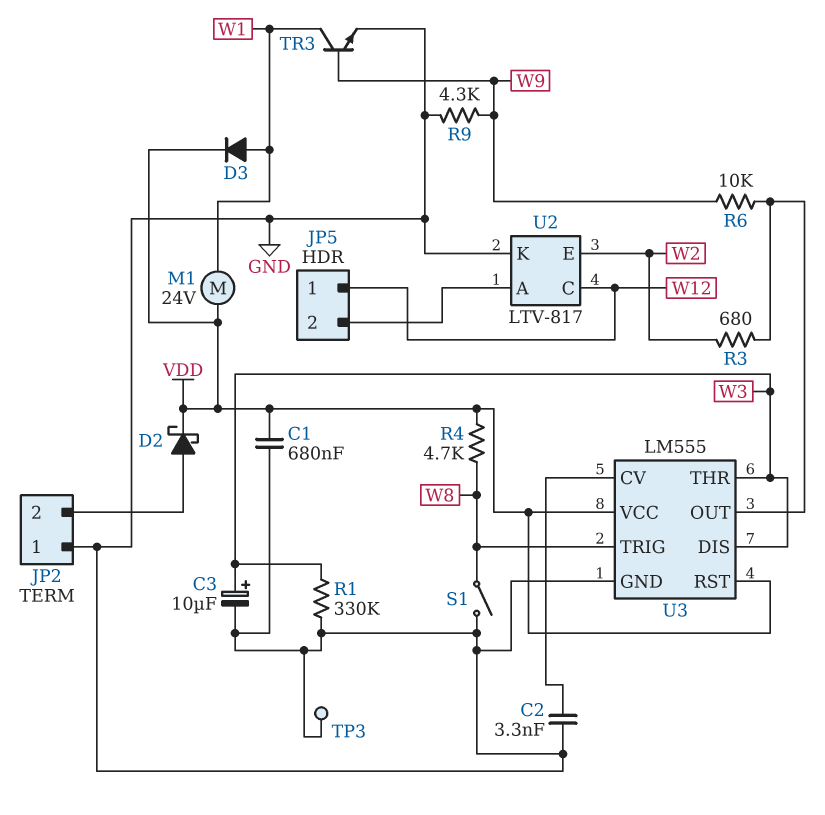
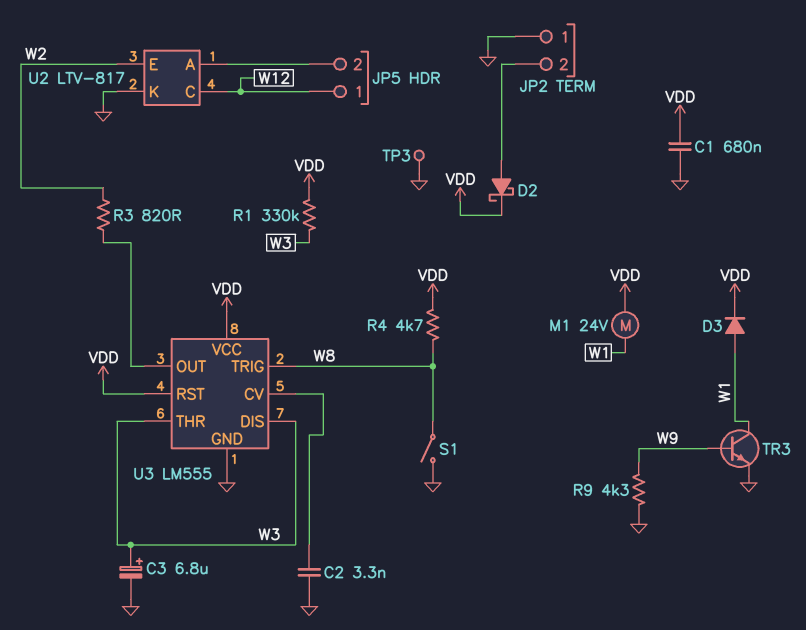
C3: 10uF (plus W3, minus GND) -> 6.8uF (plus W3, minus GND)
R1: 330k (GND, W3) -> 330k (VDD, W3)
R3: 680 (U3/OUT, W2) -> 820 (U3/OUT, W2)
R6: 10k (U3/OUT, W9) -> none

